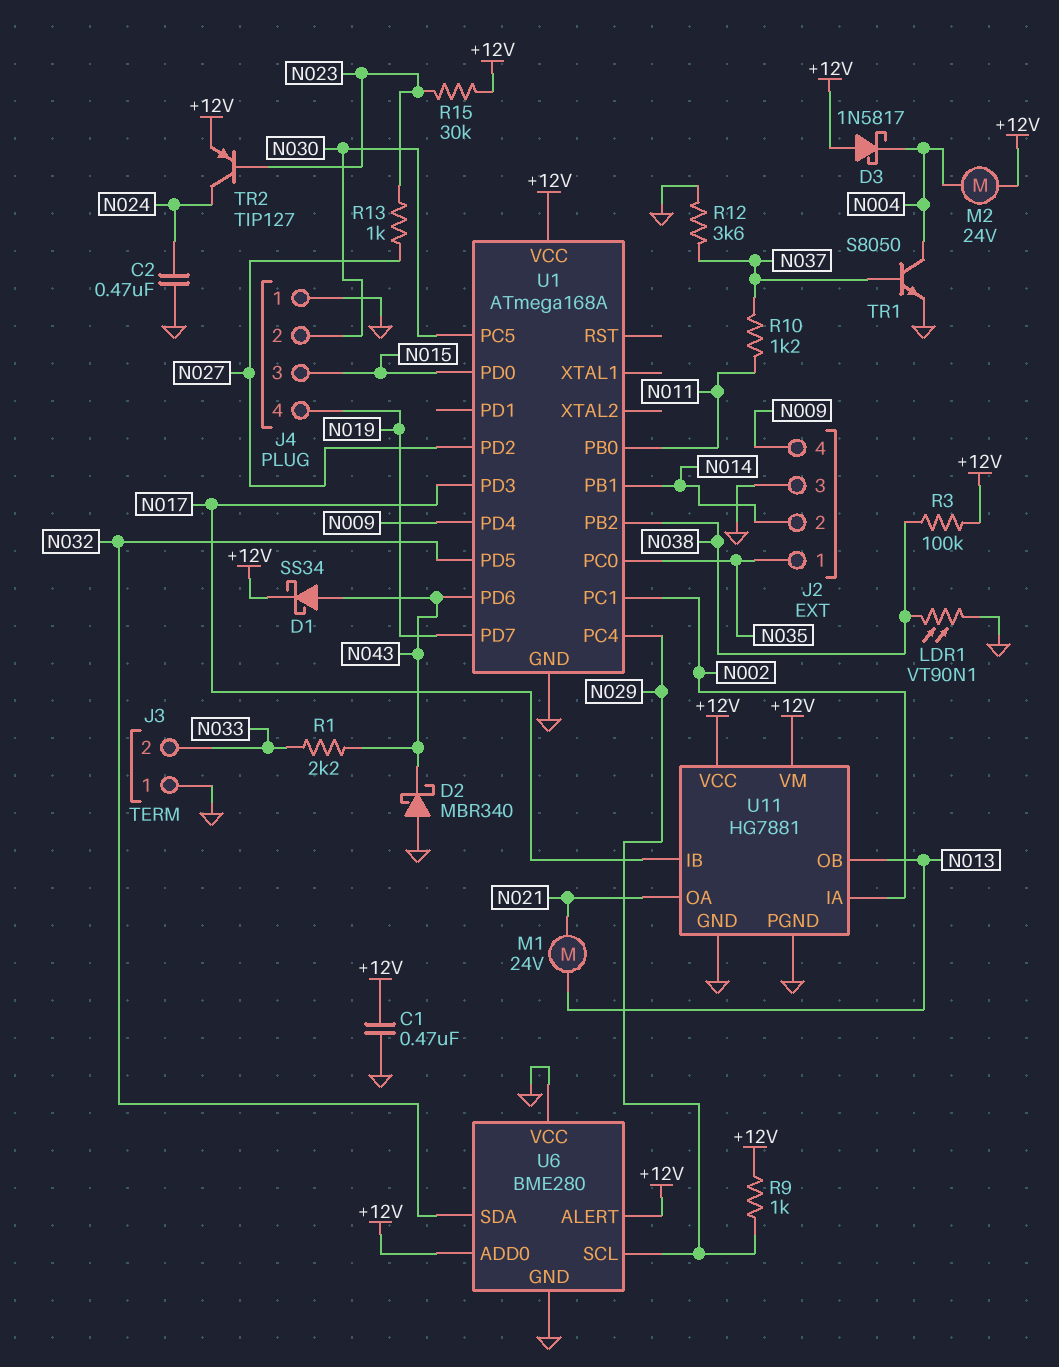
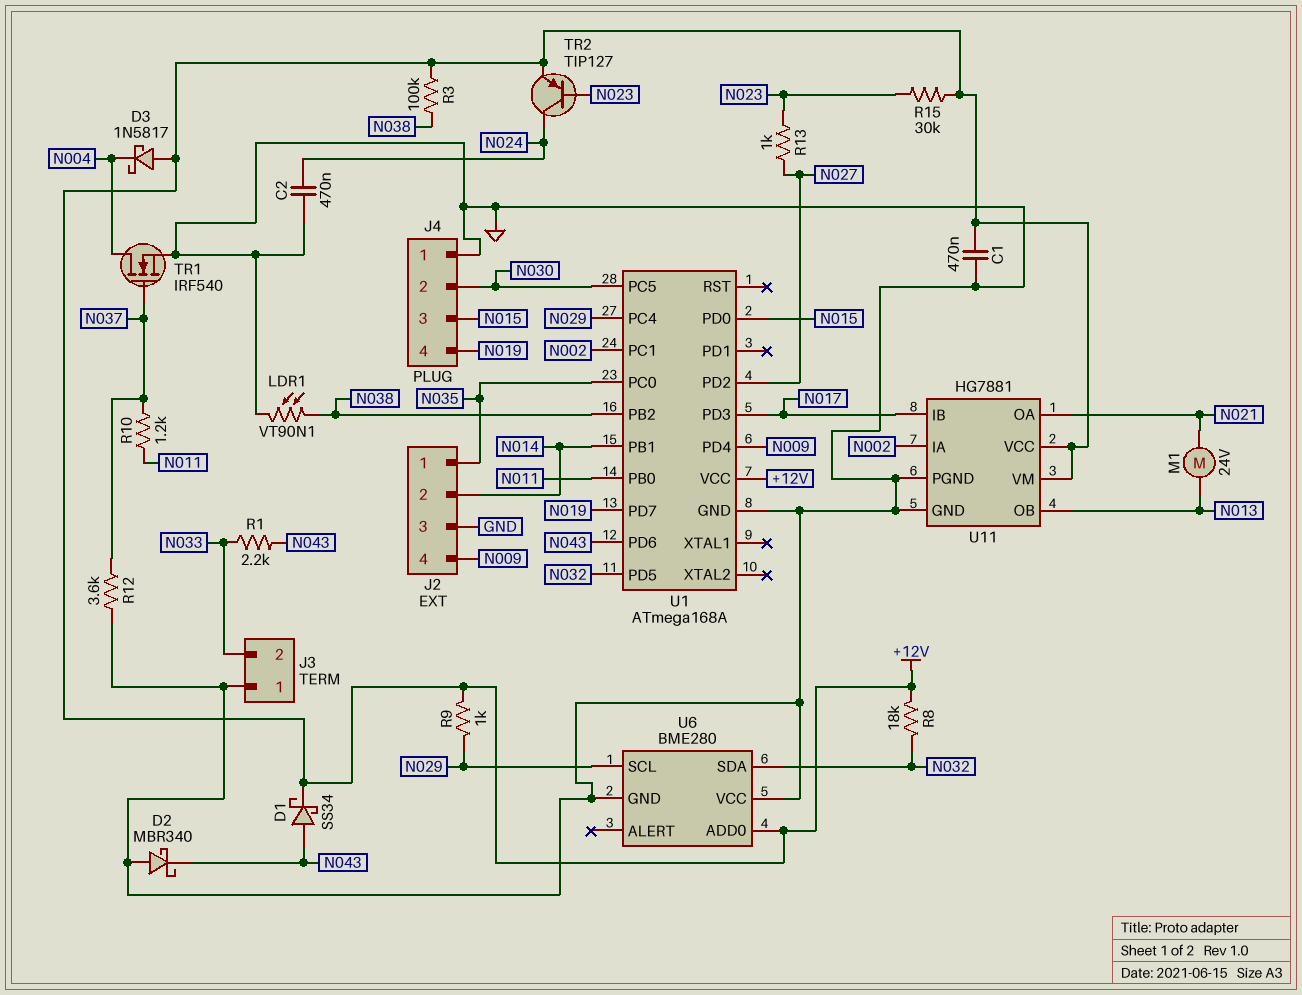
M2: motor 24V (+12V, N004) -> none
R8: none -> 18k (+12V, N032)
TR1: NPN S8050 (B N037, C N004, E GND) -> NMOS IRF540 (G N037, D N004, S GND)
U6 pin ALERT: +12V -> none

